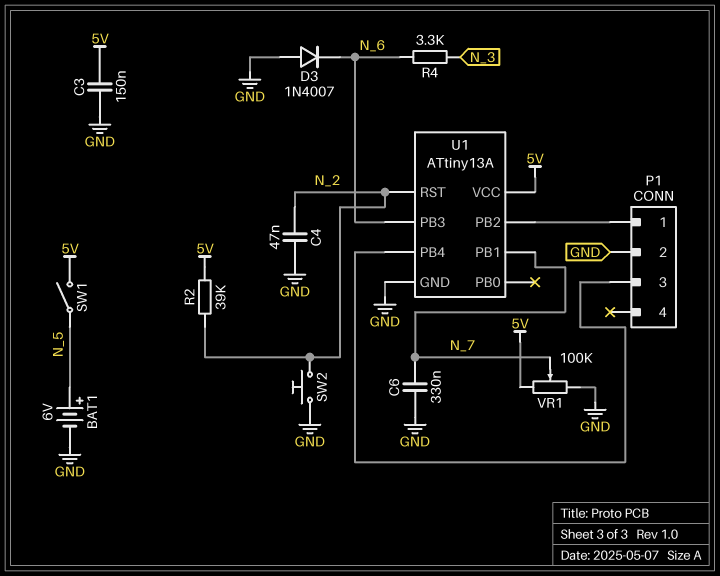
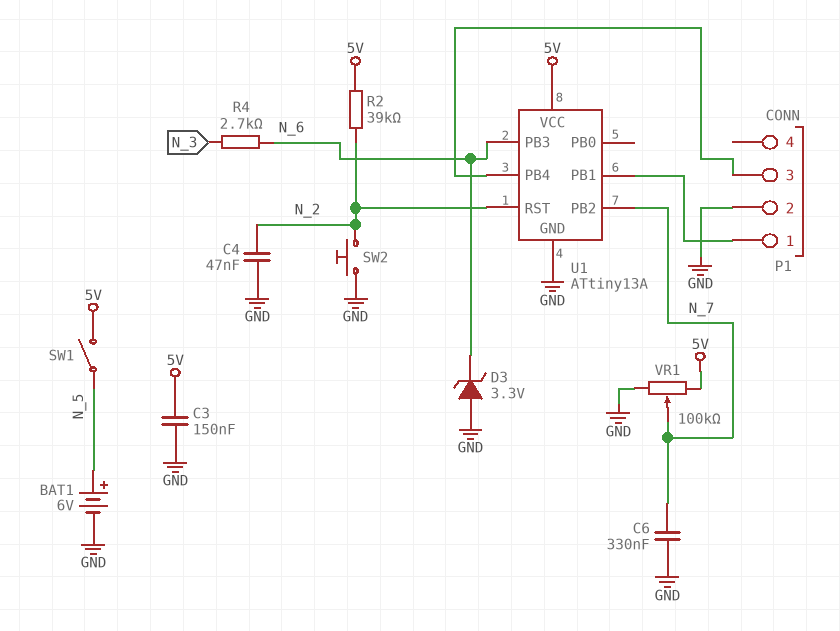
D3: diode 1N4007 (A GND, K N_6) -> zener 3.3V (A GND, K N_6)
R4: 3.3k (N_3, N_6) -> 2.7k (N_3, N_6)
U1 pin PB1: N_7 -> P1/1
U1 pin PB2: P1/1 -> N_7

